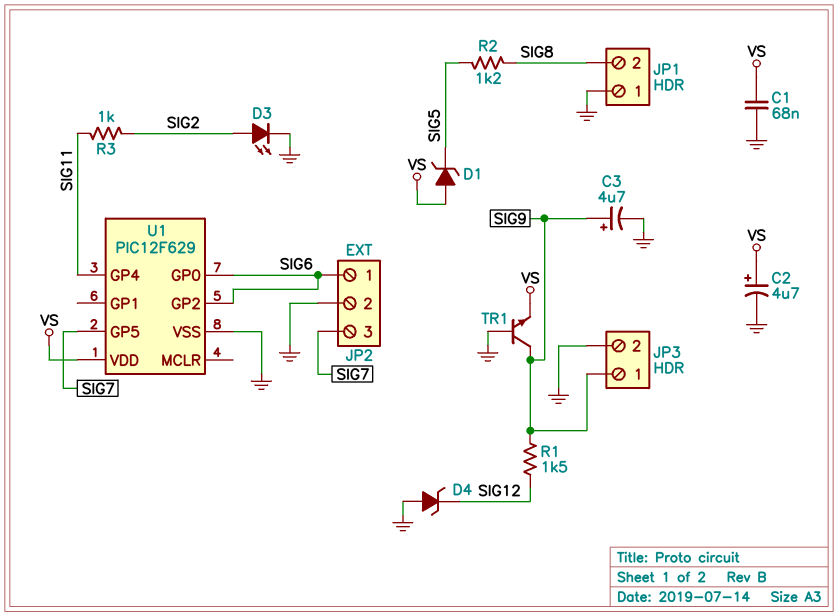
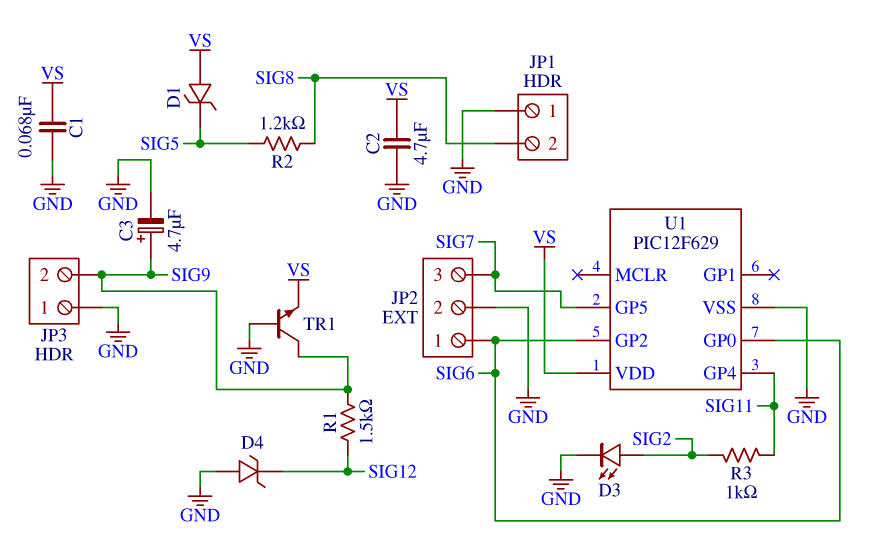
C2: 4.7uF (plus VS, minus GND) -> 4.7uF (GND, VS)
JP3 pin 1: SIG9 -> GND
JP3 pin 2: GND -> SIG9

